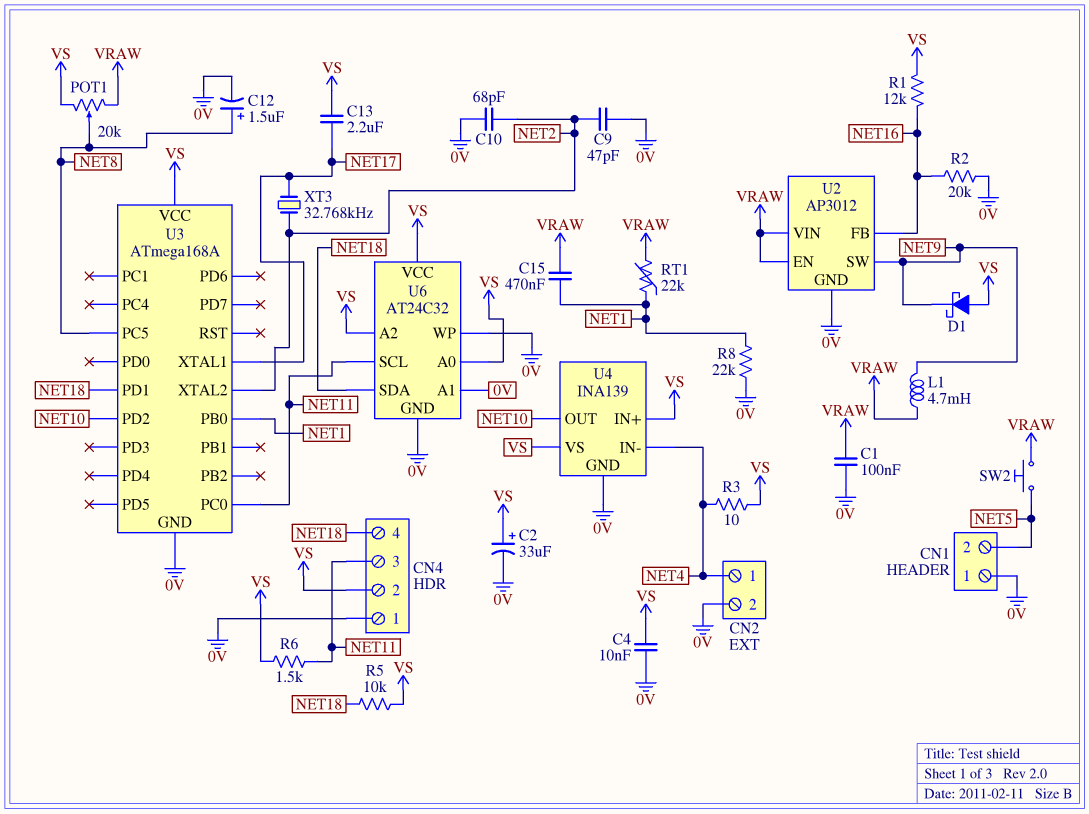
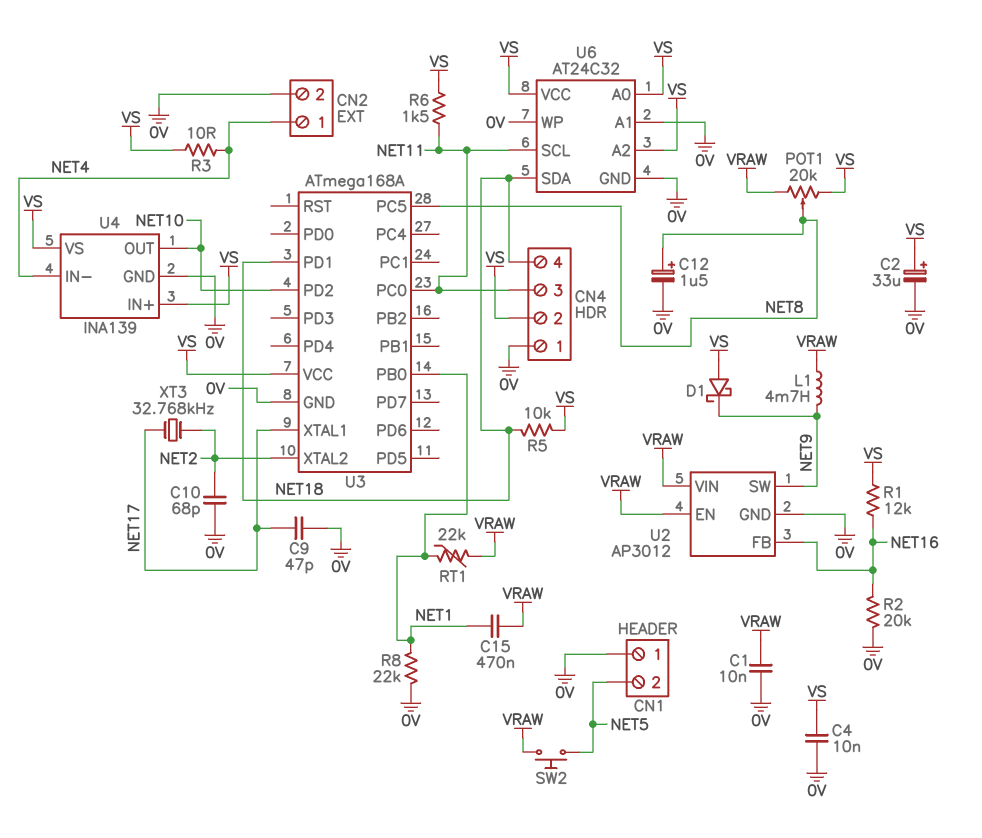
C1: 100nF (0V, VRAW) -> 10nF (0V, VRAW)
C9: 47pF (0V, NET2) -> 47pF (0V, NET17)
C13: 2.2uF (NET17, VS) -> none

